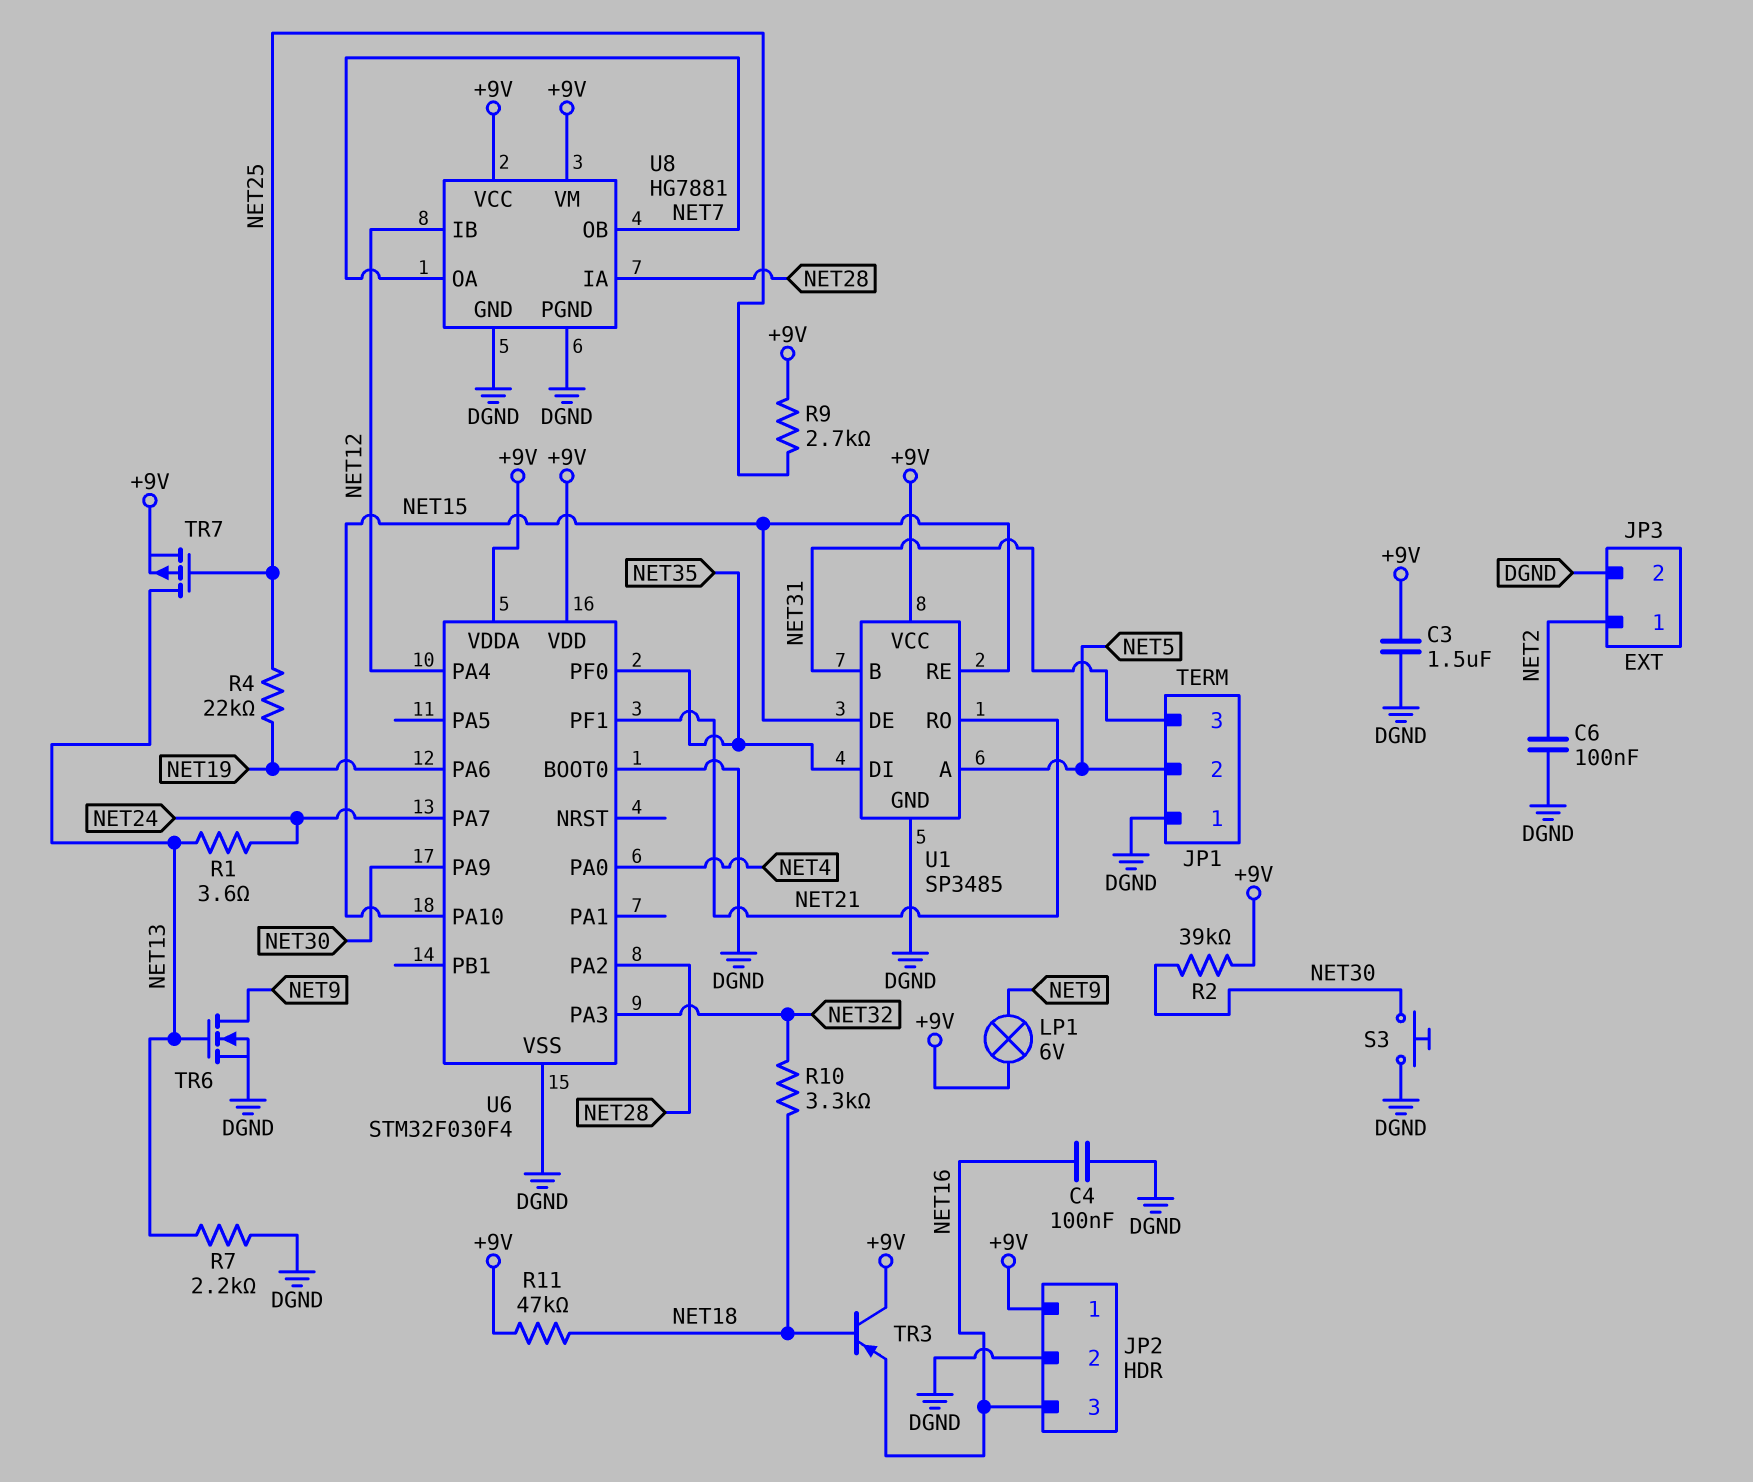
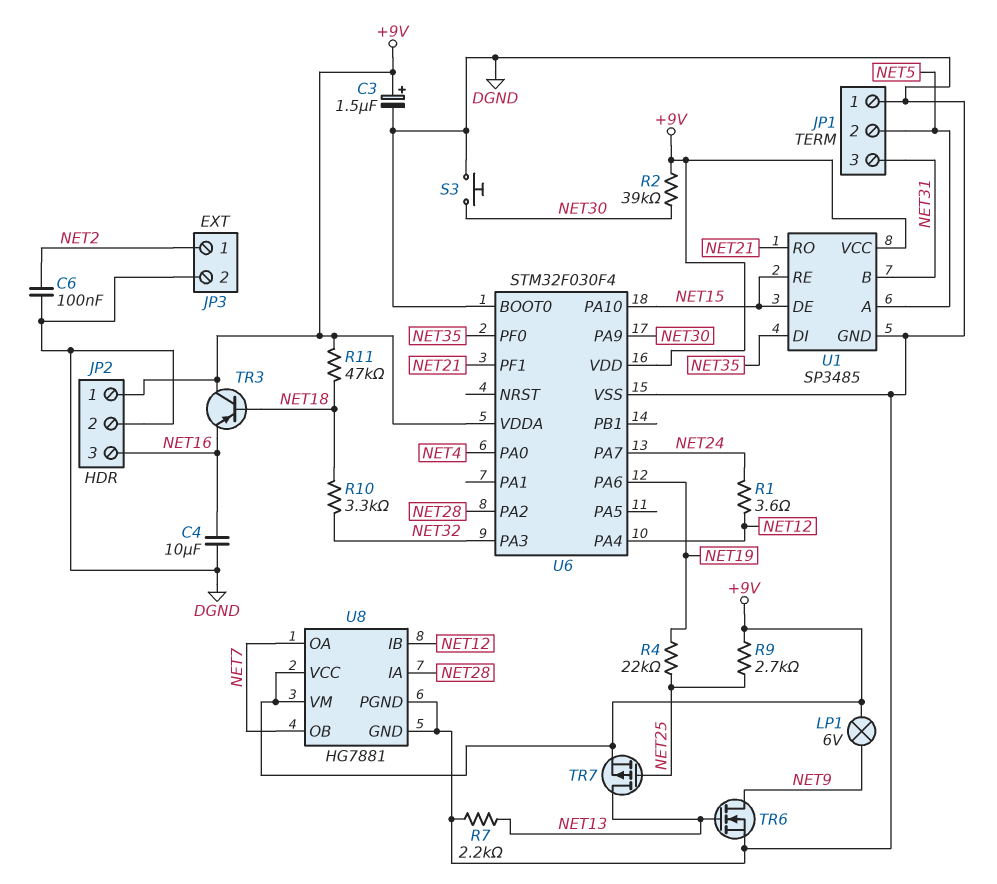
C3: 1.5uF (+9V, DGND) -> 1.5uF (plus +9V, minus DGND)
C4: 100nF (DGND, NET16) -> 10uF (DGND, NET16)
R1: 3.6 (NET13, NET24) -> 3.6 (NET12, NET24)

